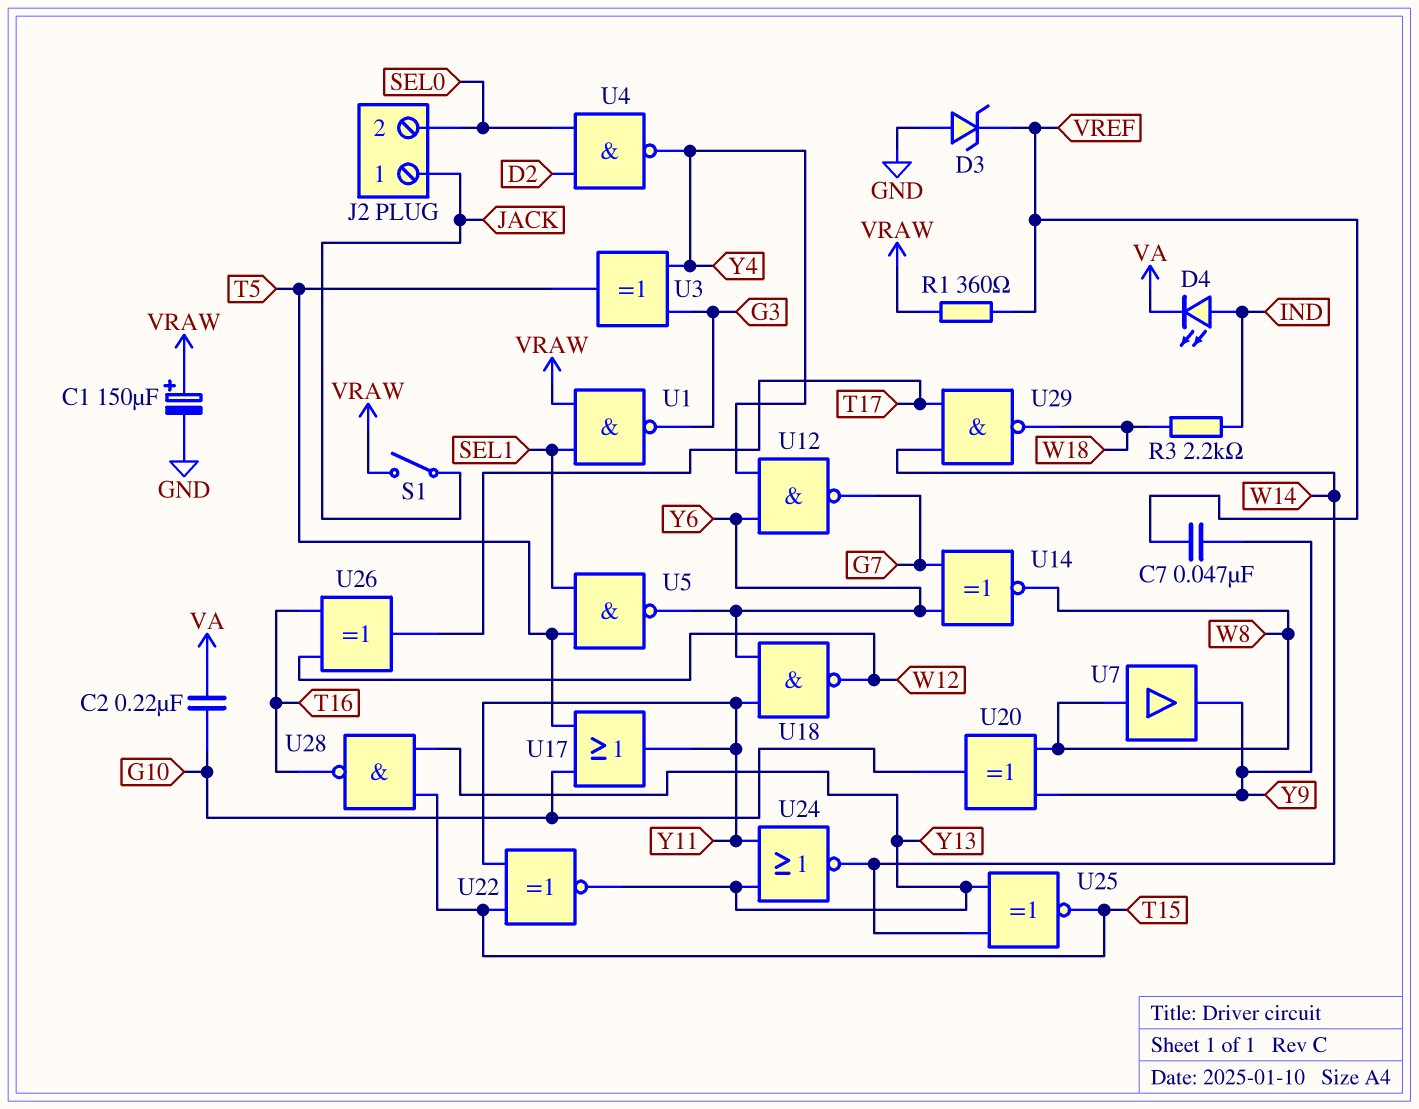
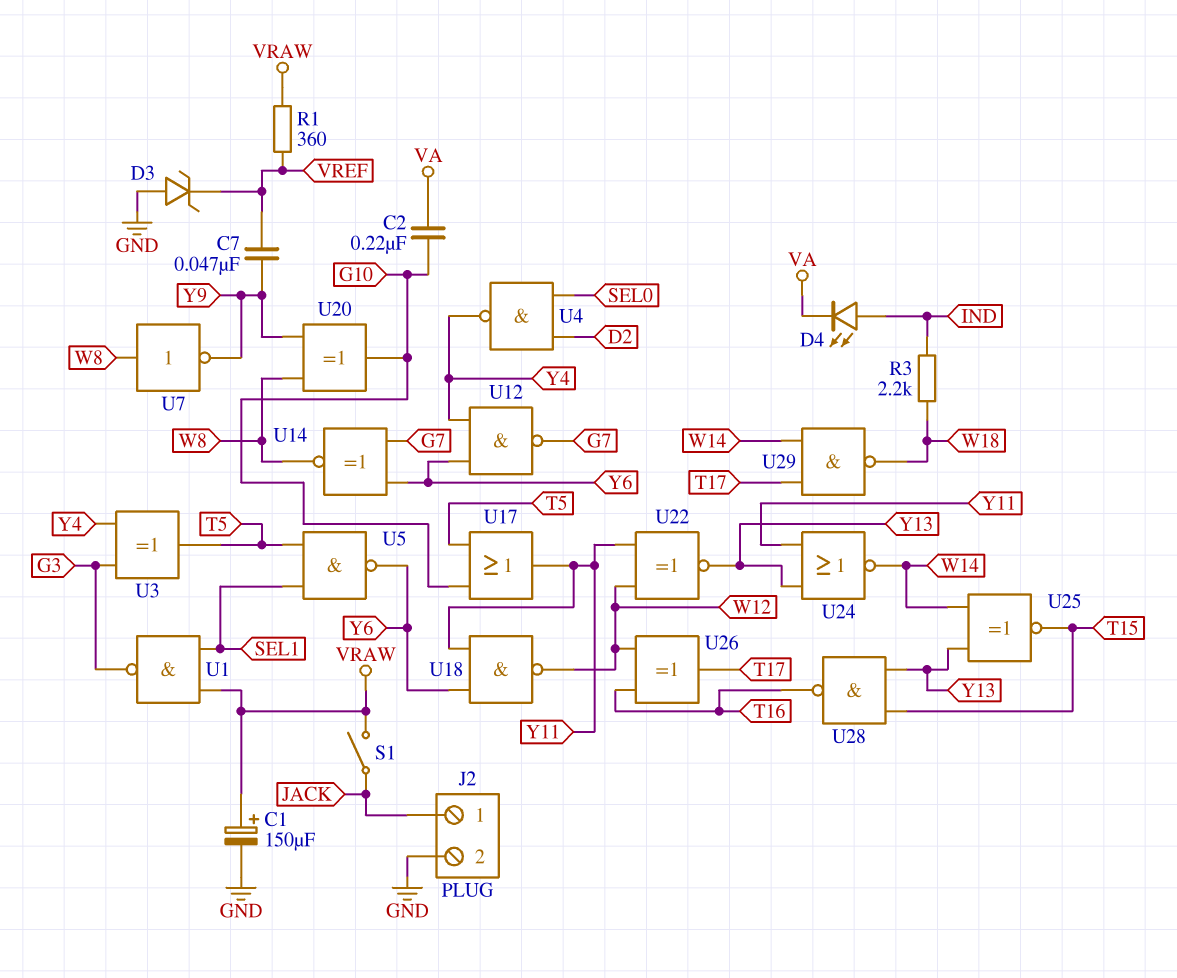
J2 pin 2: SEL0 -> GND
U7: buffer (in W8, out Y9) -> NOT (in W8, out Y9)
U22: XNOR (in T15, in Y11, out Y13) -> XNOR (in W12, in Y11, out Y13)

